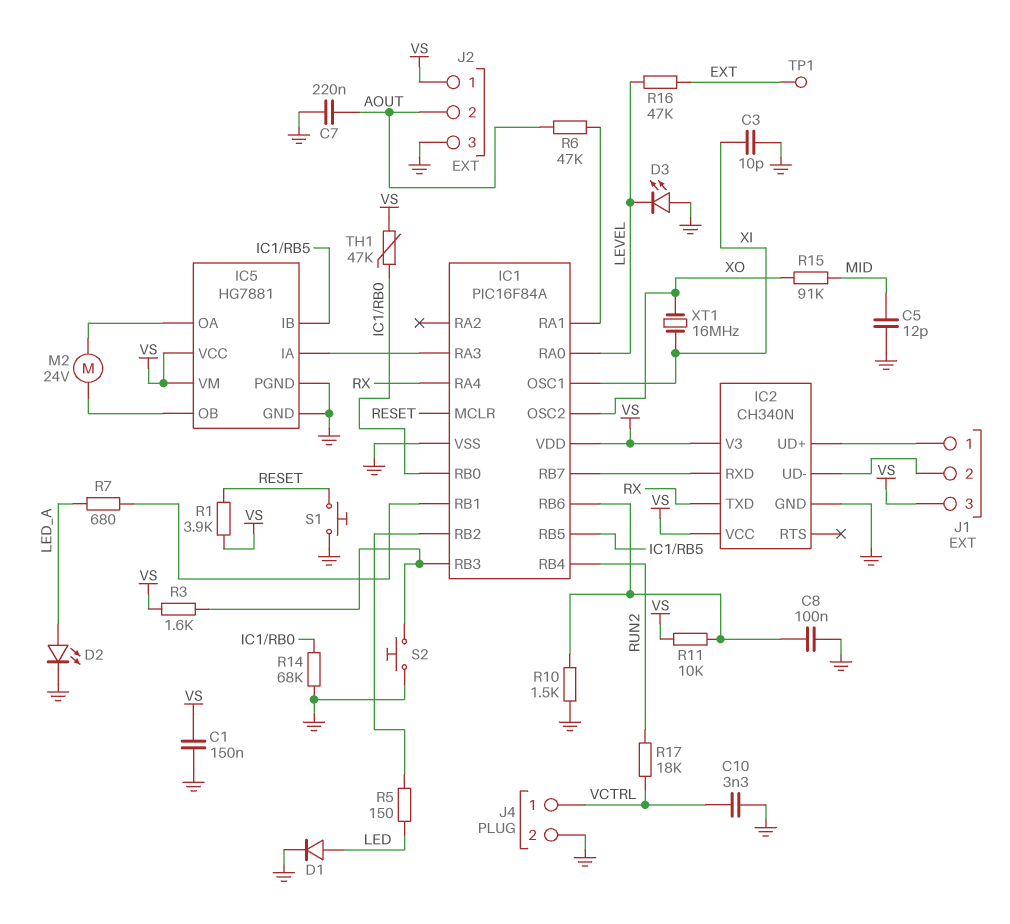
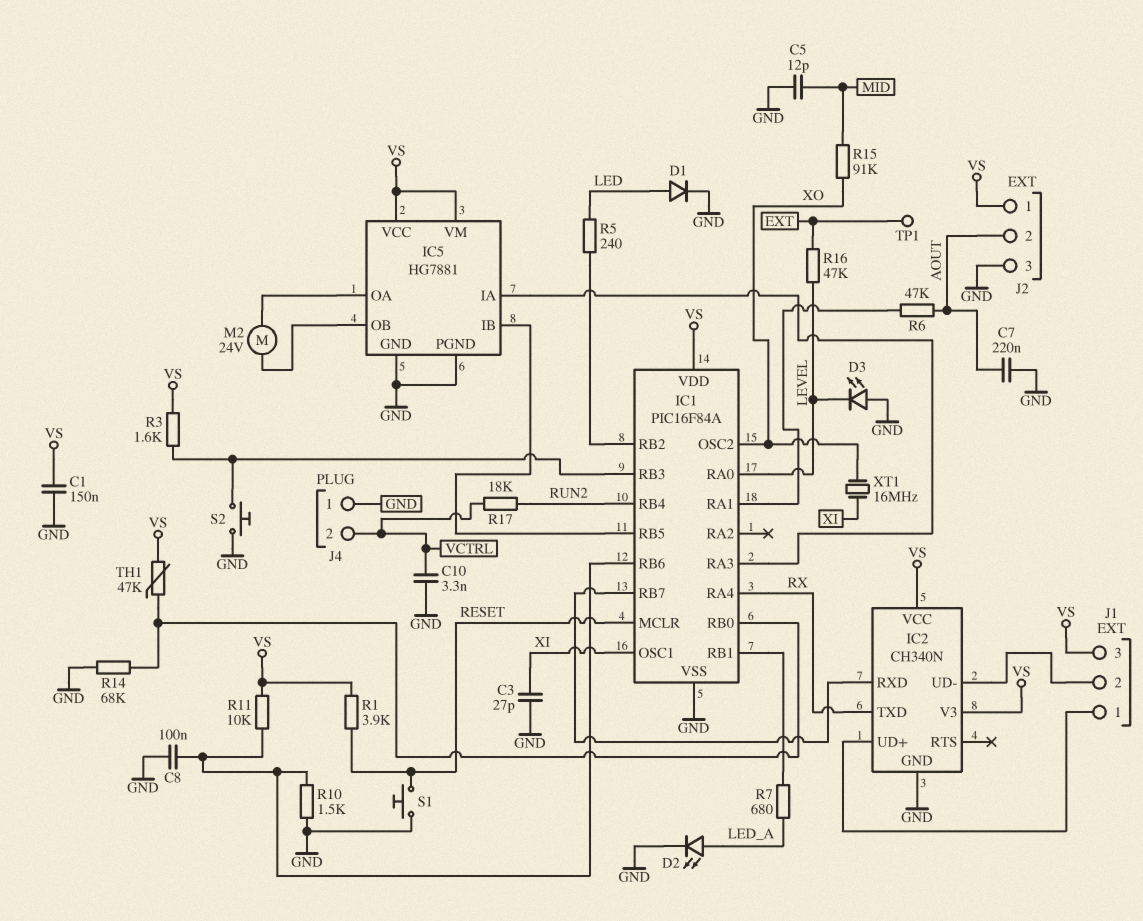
C3: 10pF (GND, XI) -> 27pF (GND, XI)
J4 pin 1: VCTRL -> GND
J4 pin 2: GND -> VCTRL
R5: 150 (IC1/RB2, LED) -> 240 (IC1/RB2, LED)

